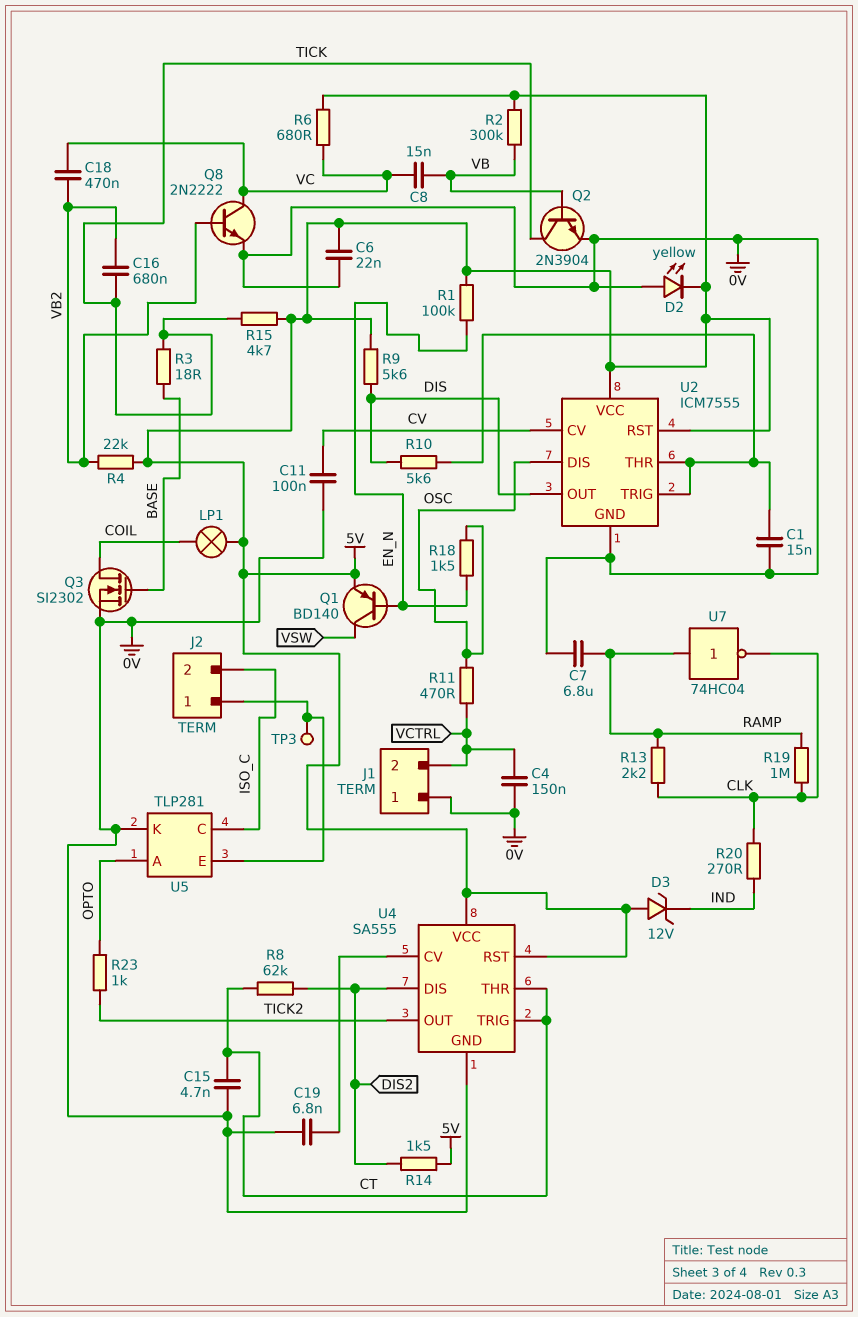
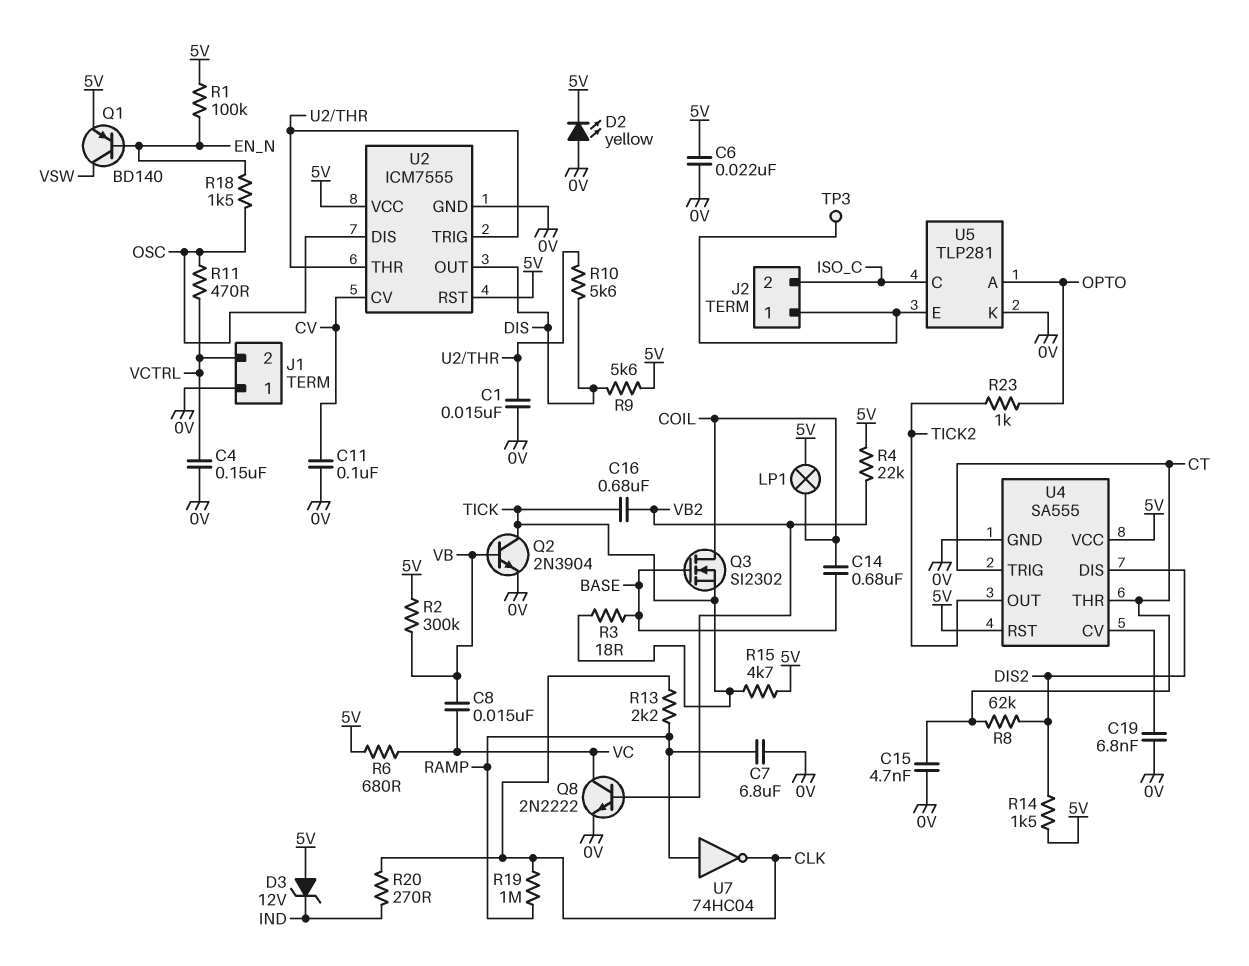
C14: none -> 680nF (BASE, COIL)
C18: 470nF (VB2, VC) -> none
Q3: NMOS SI2302 (G BASE, D COIL, S 0V) -> NMOS SI2302 (G BASE, D COIL, S TICK)

